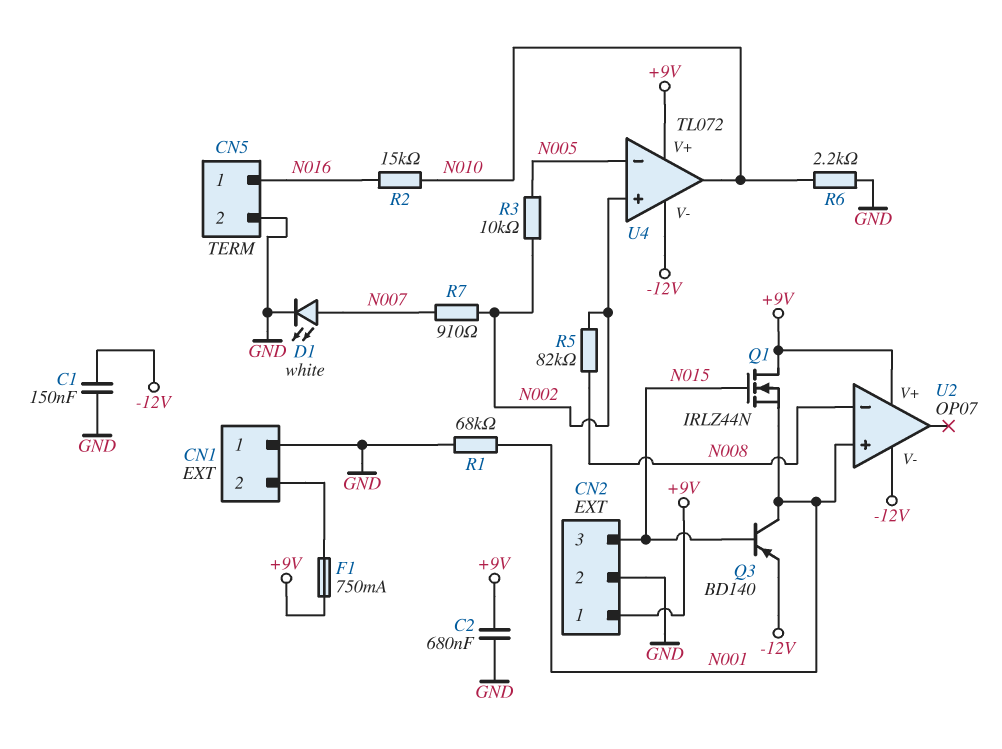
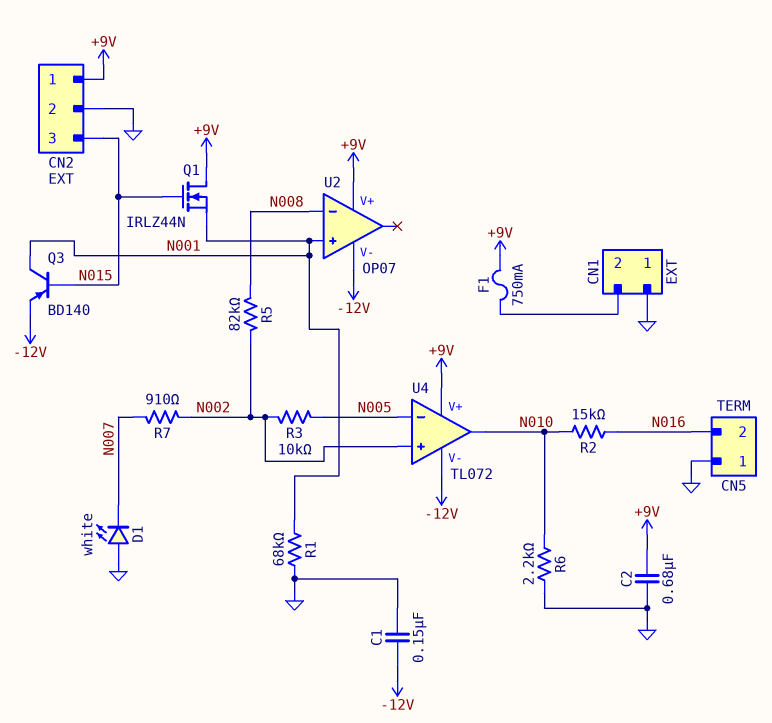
CN5 pin 1: N016 -> GND
CN5 pin 2: GND -> N016
D1: LED white (A N007, K GND) -> LED white (A GND, K N007)

